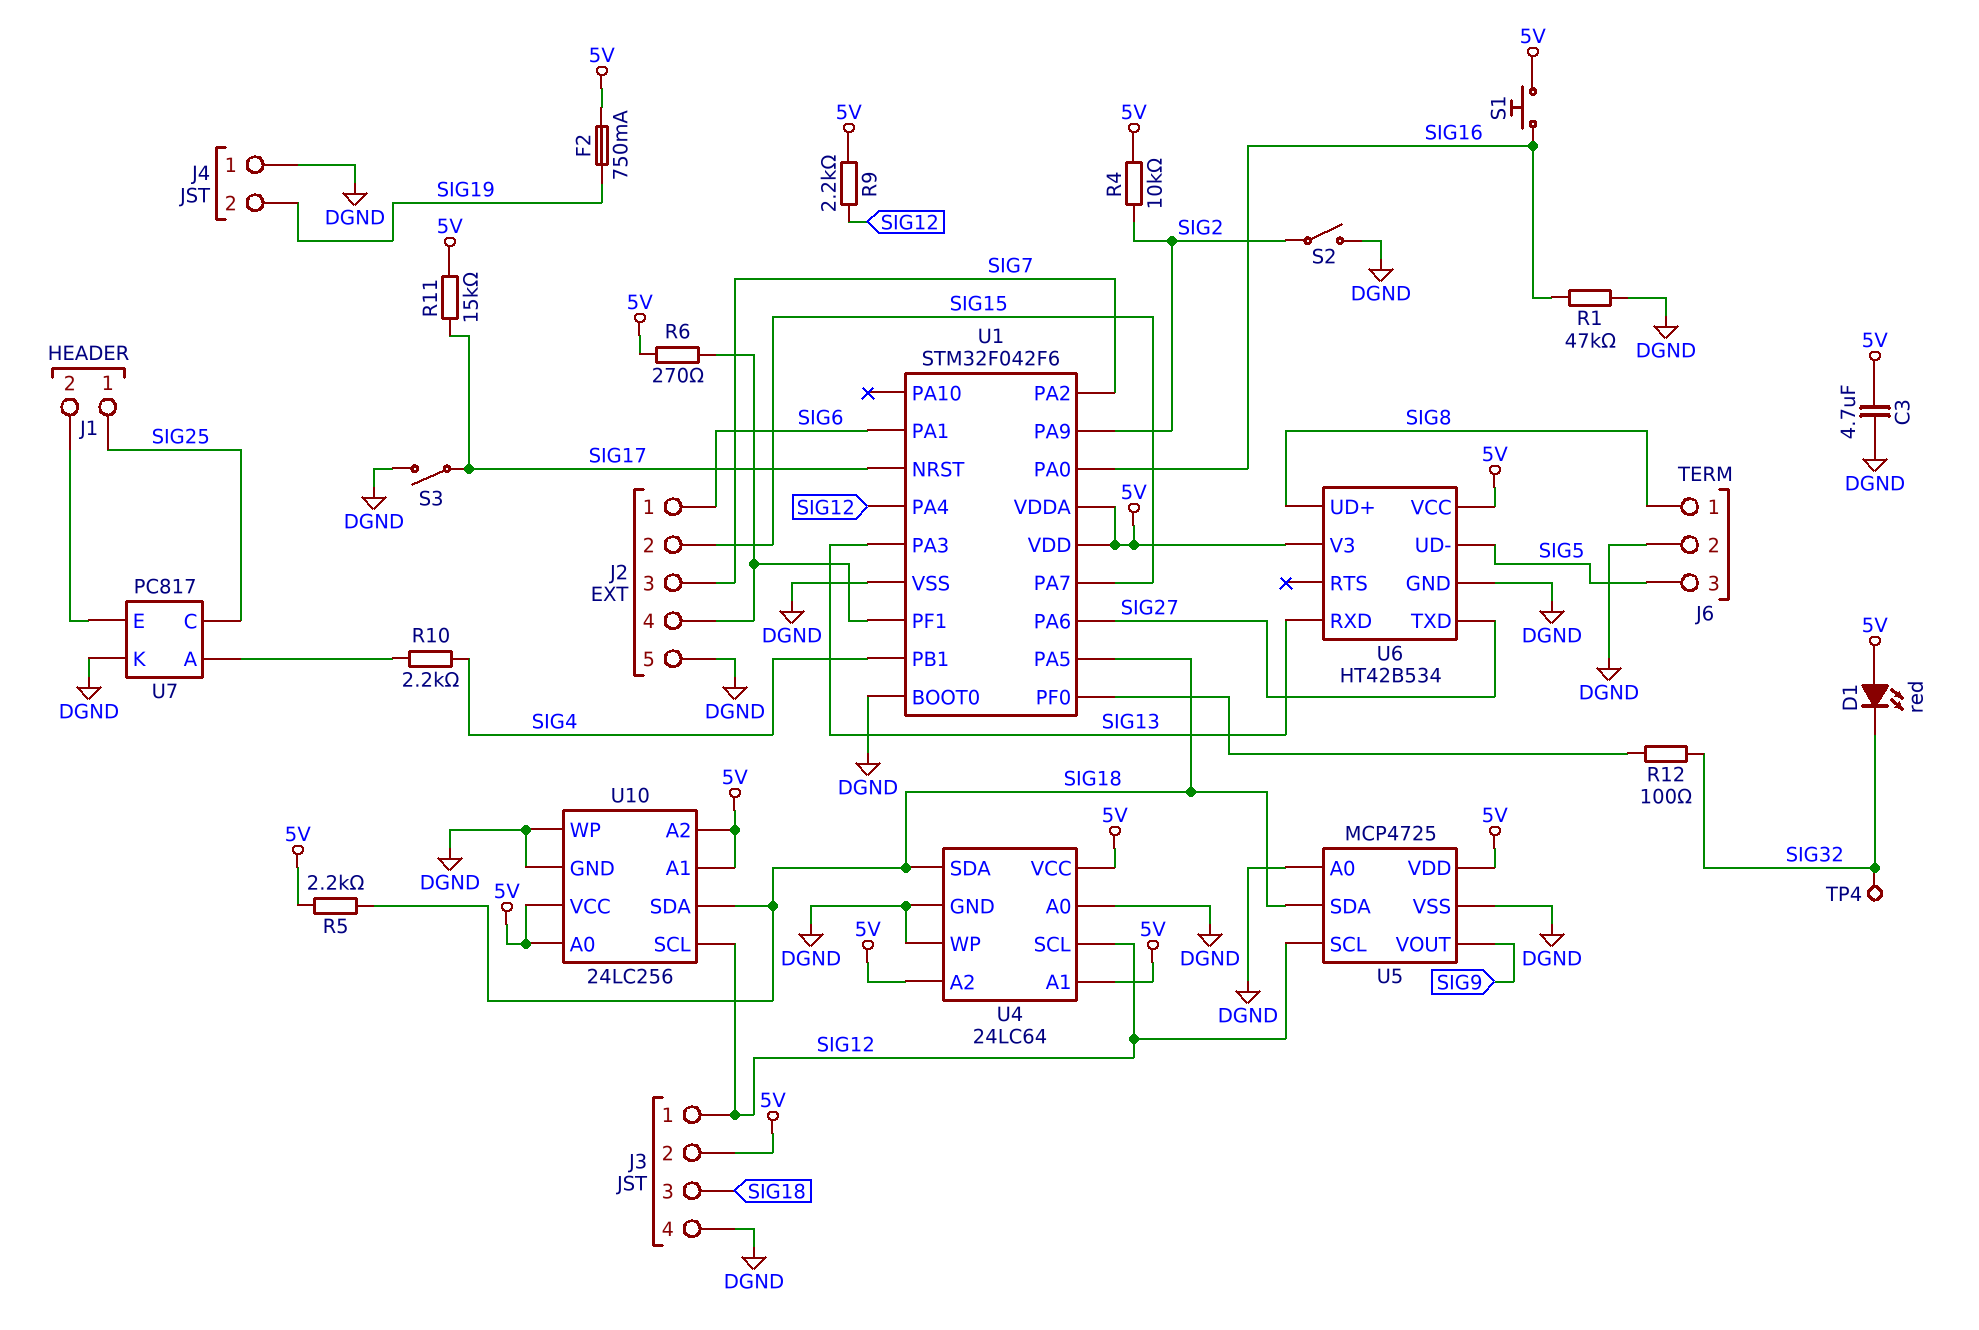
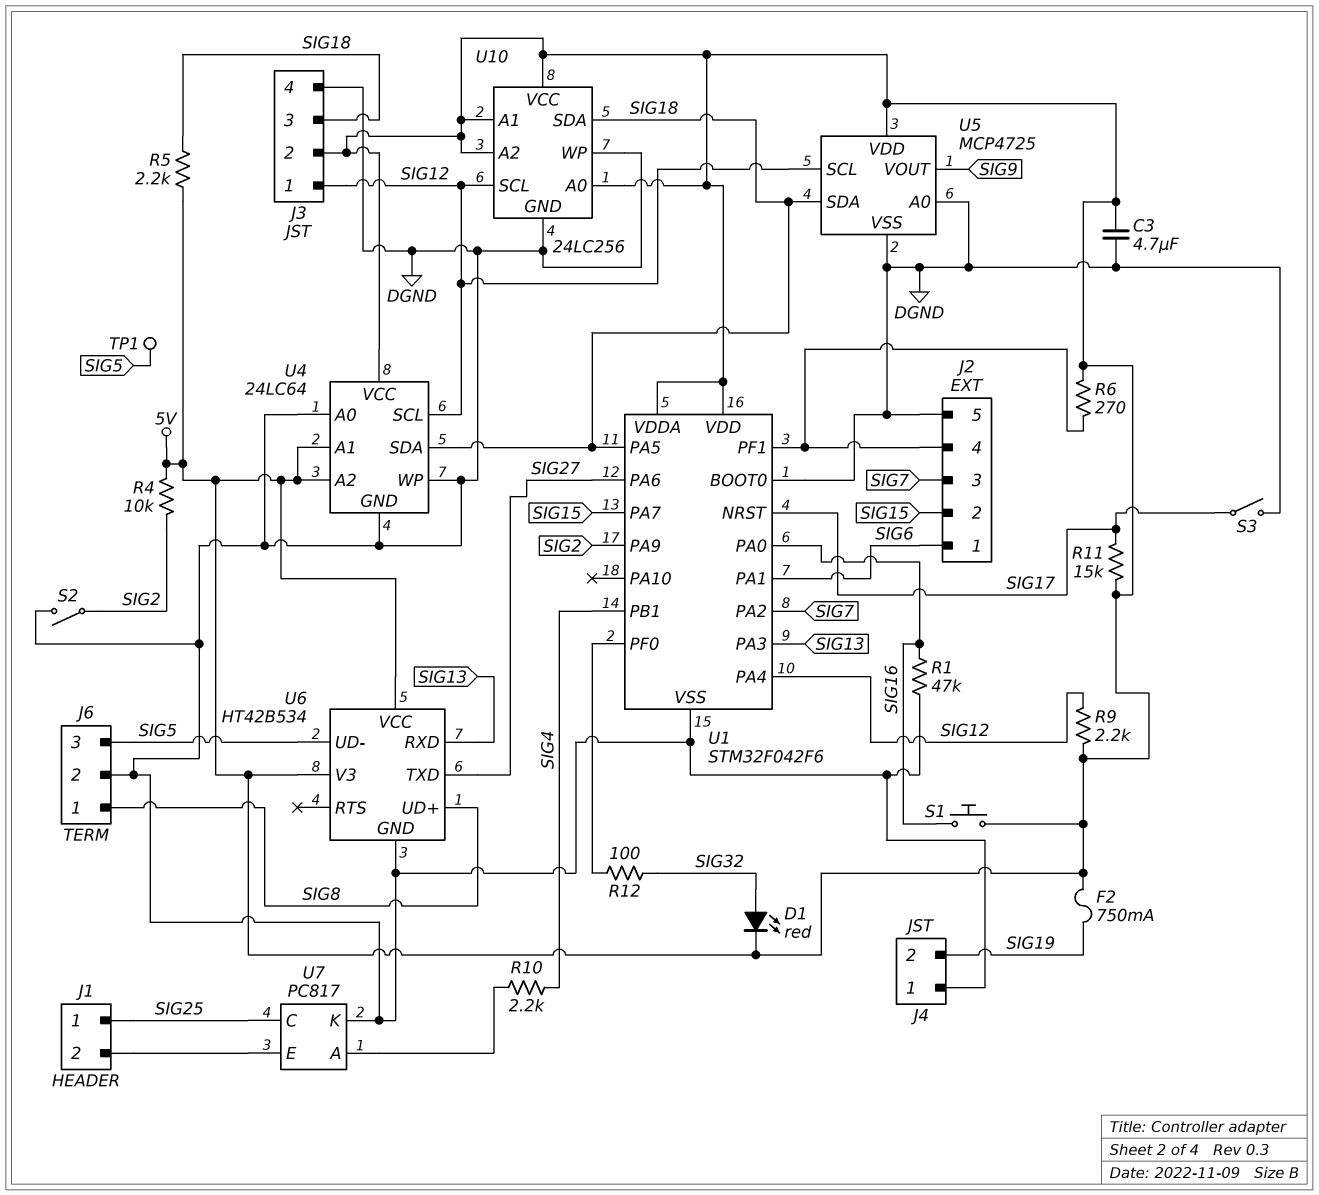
D1: LED red (A 5V, K SIG32) -> LED red (A SIG32, K 5V)
TP1: none -> test point (SIG5)
TP4: test point (SIG32) -> none

